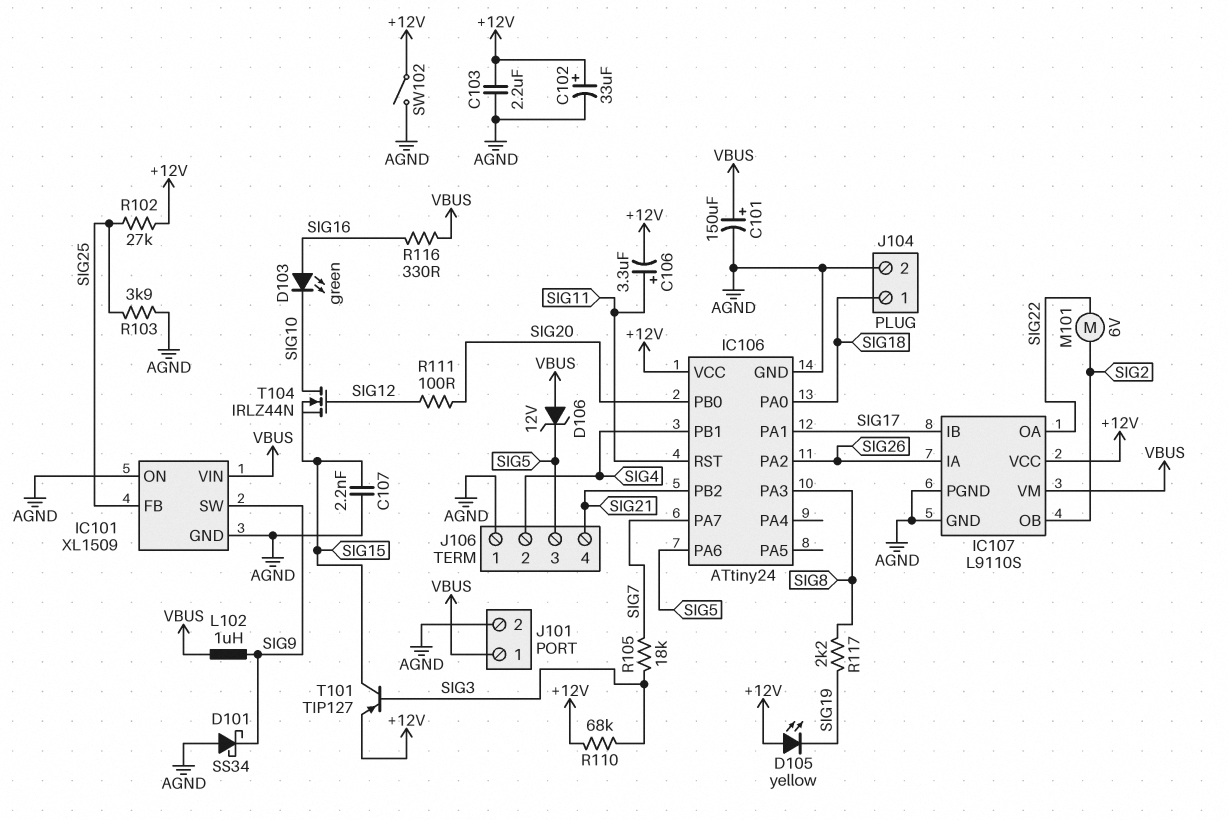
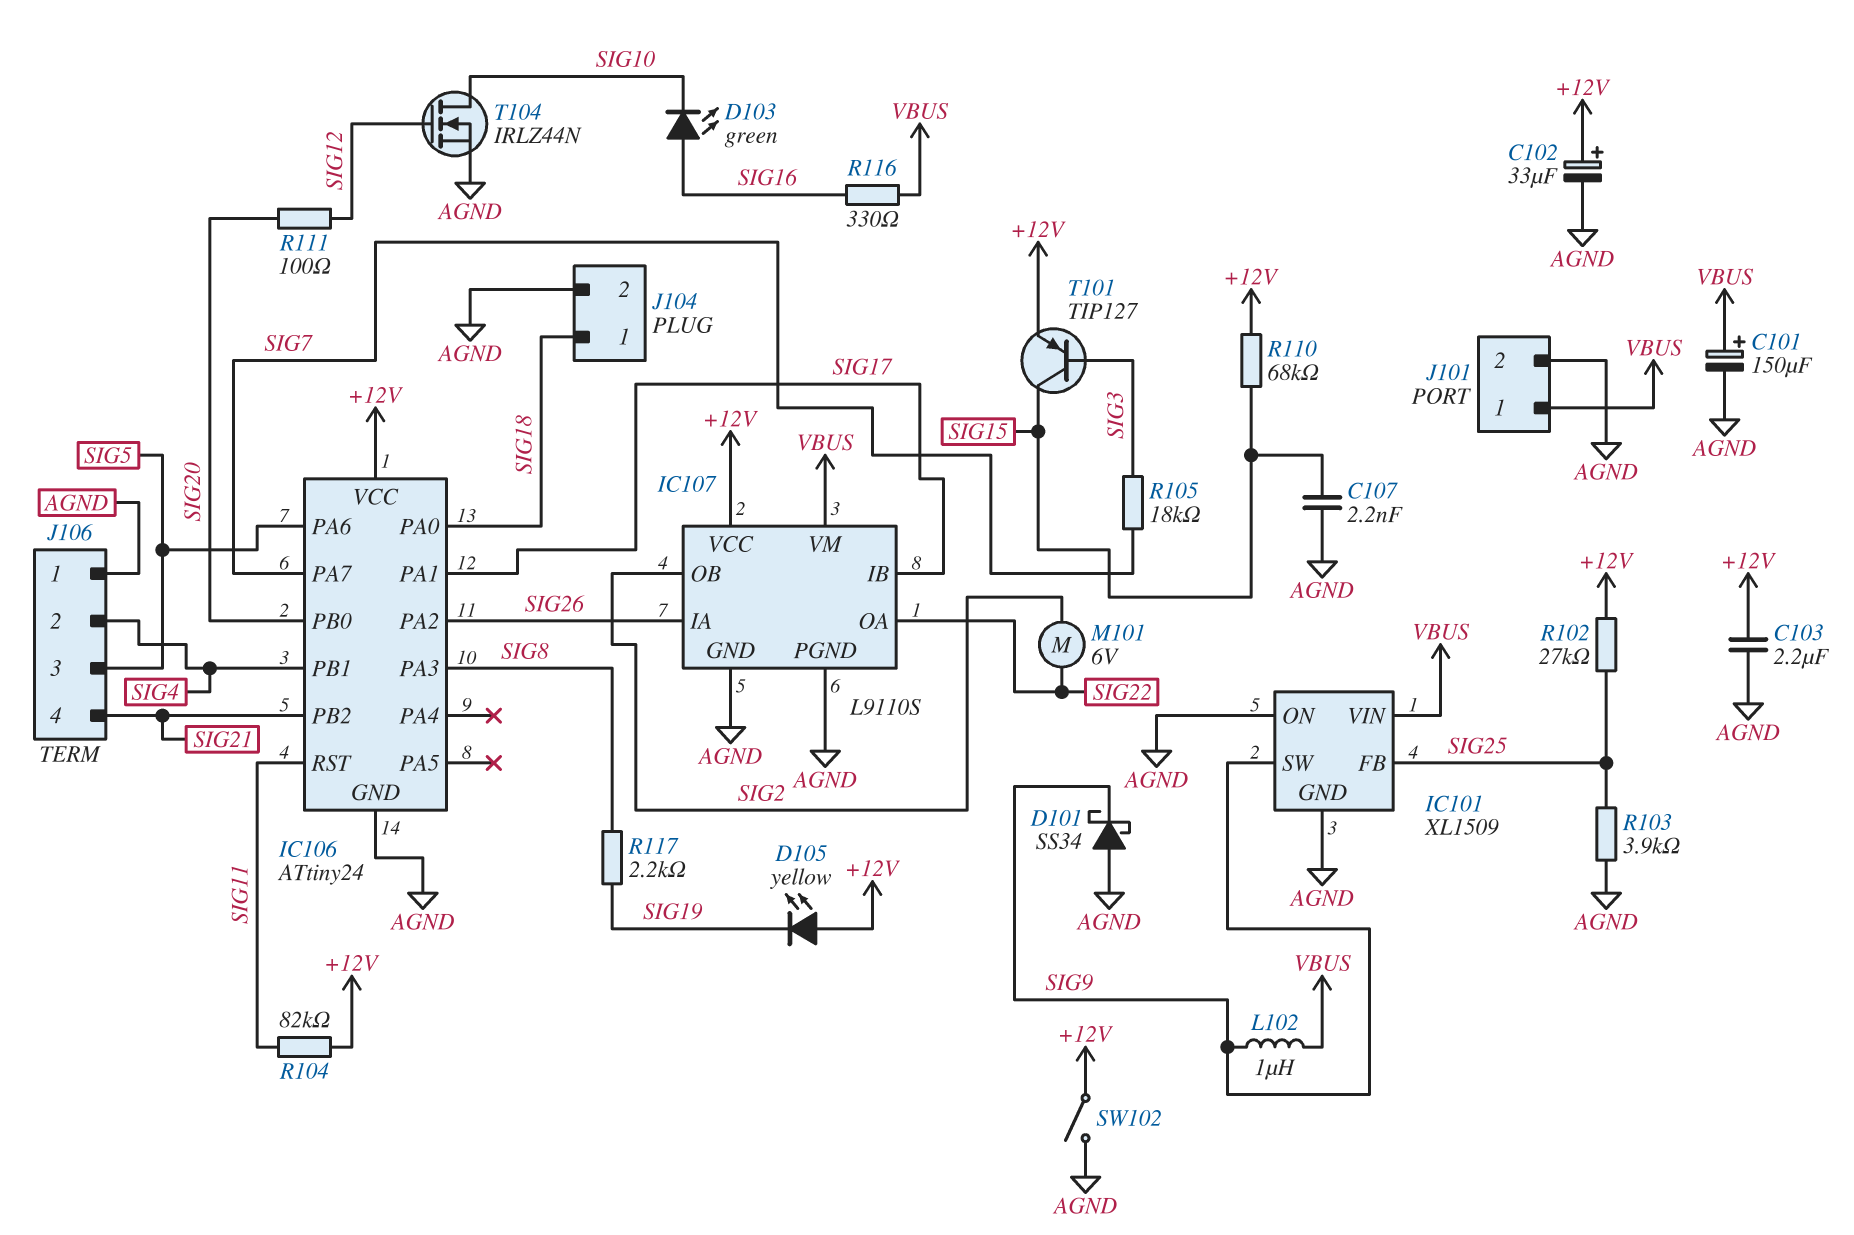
C106: 3.3uF (plus SIG11, minus +12V) -> none
D106: zener 12V (A VBUS, K SIG5) -> none
R104: none -> 82k (+12V, SIG11)
R110: 68k (+12V, SIG3) -> 68k (+12V, SIG15)
T104: NMOS IRLZ44N (G SIG12, D SIG10, S SIG15) -> NMOS IRLZ44N (G SIG12, D SIG10, S AGND)

